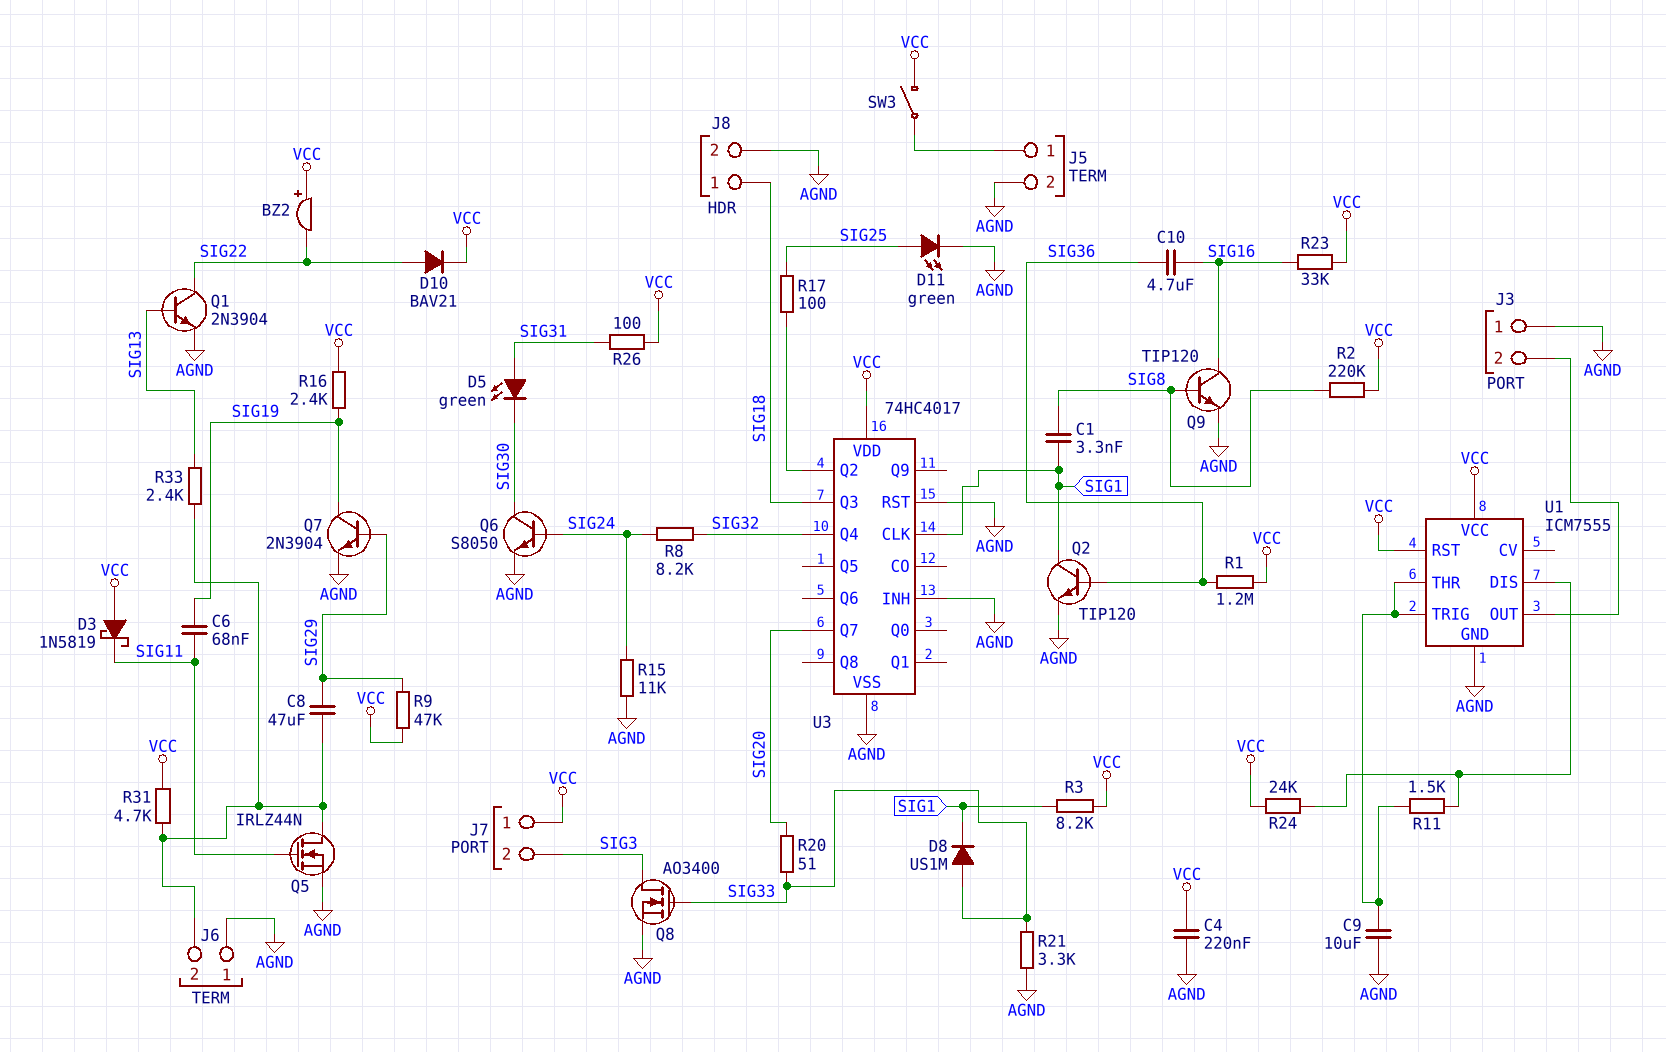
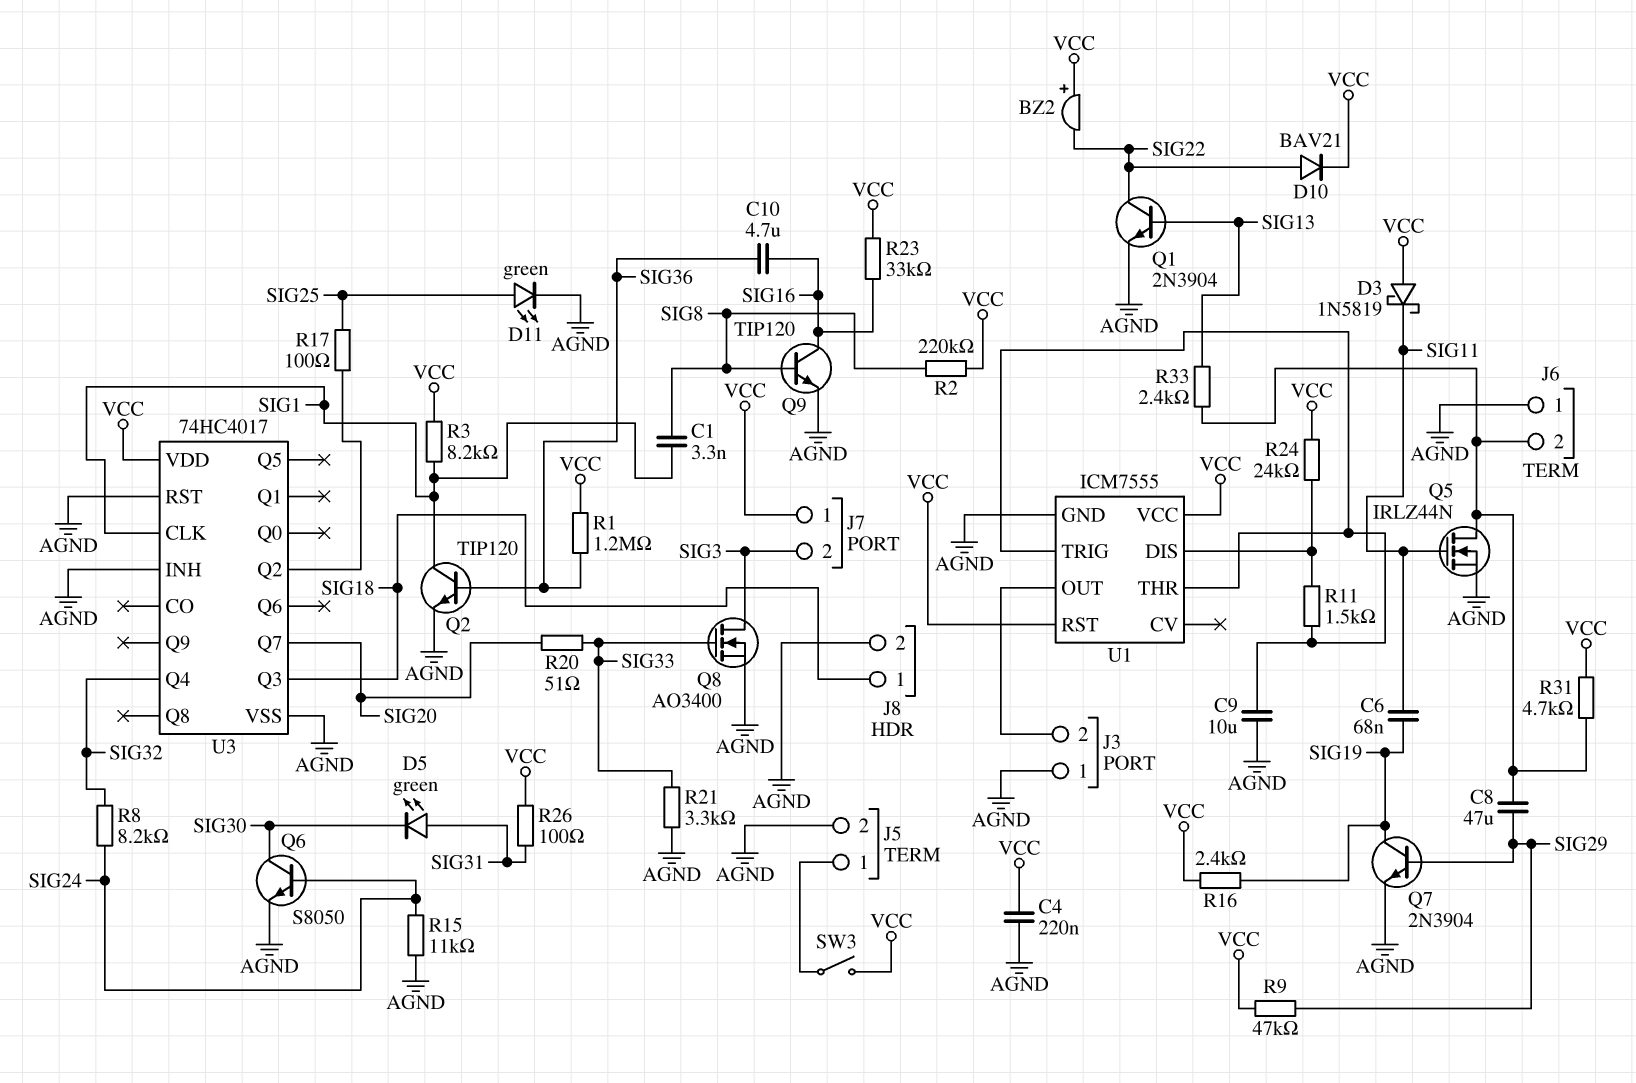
D8: diode US1M (A SIG33, K SIG1) -> none

